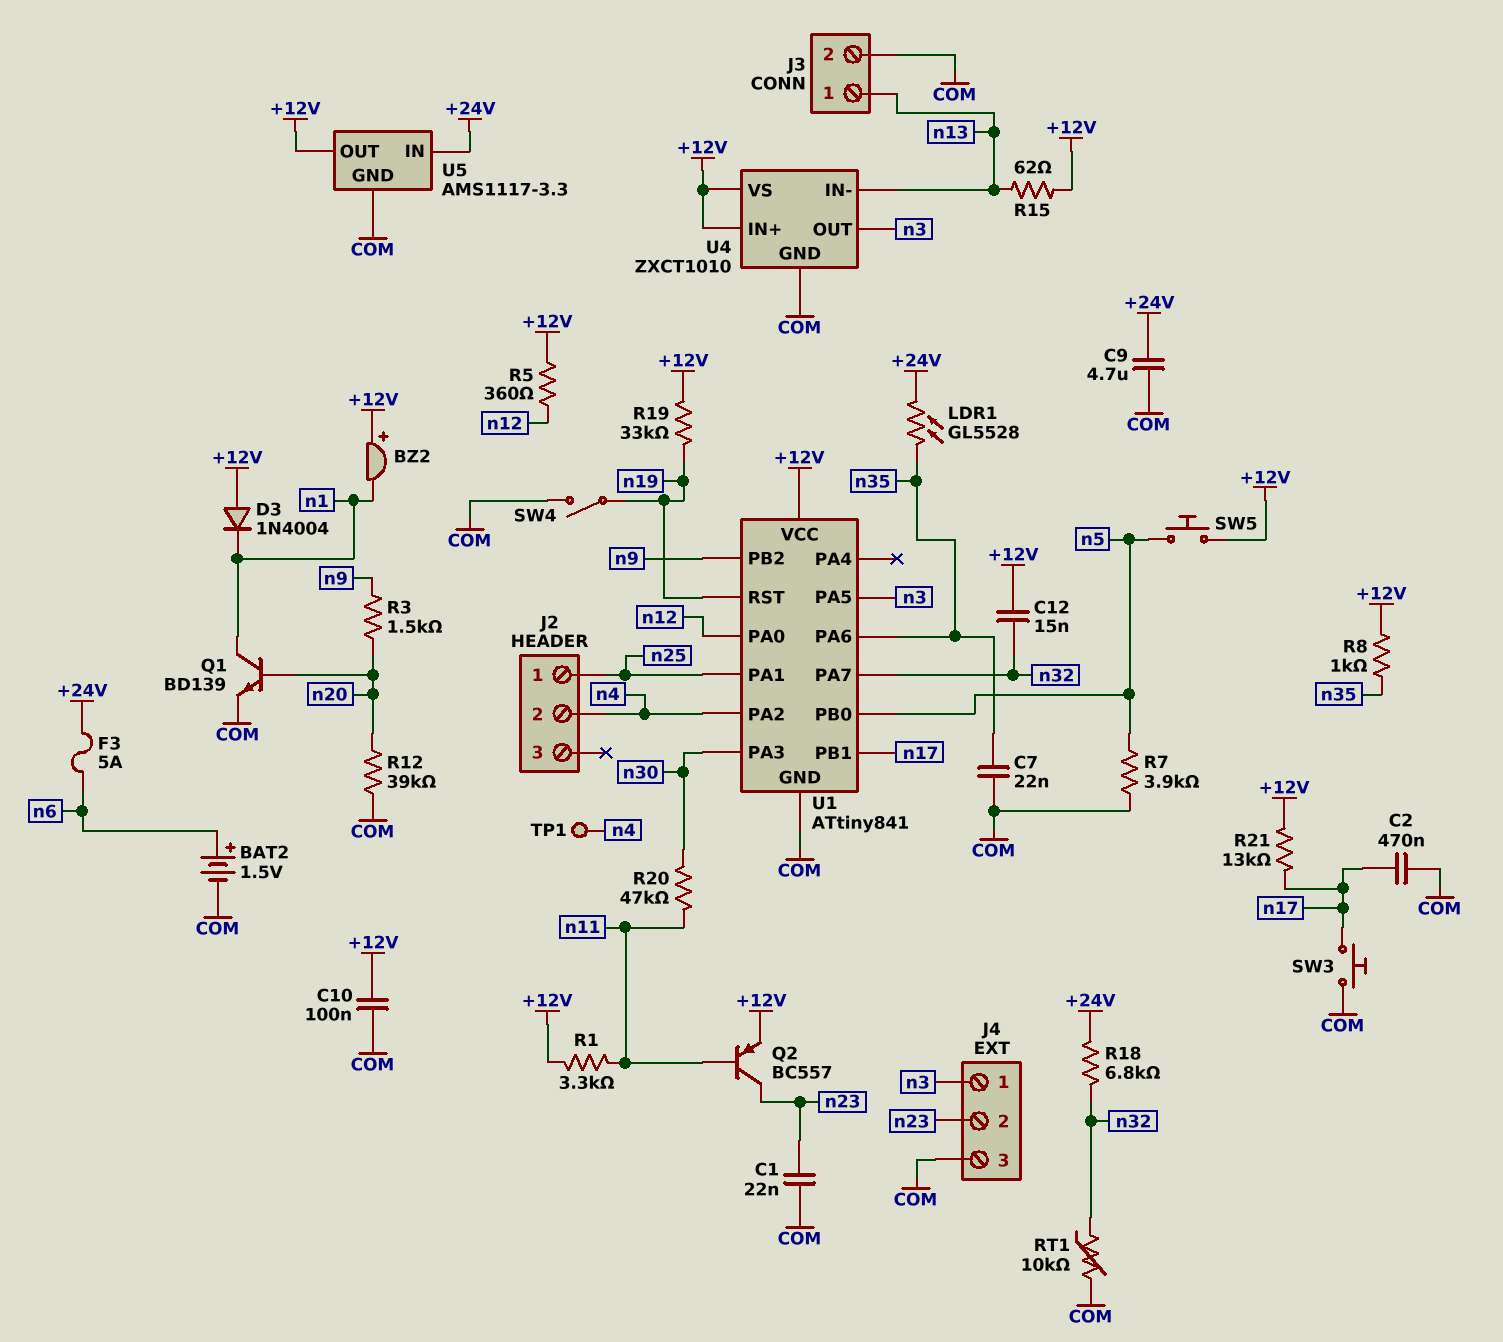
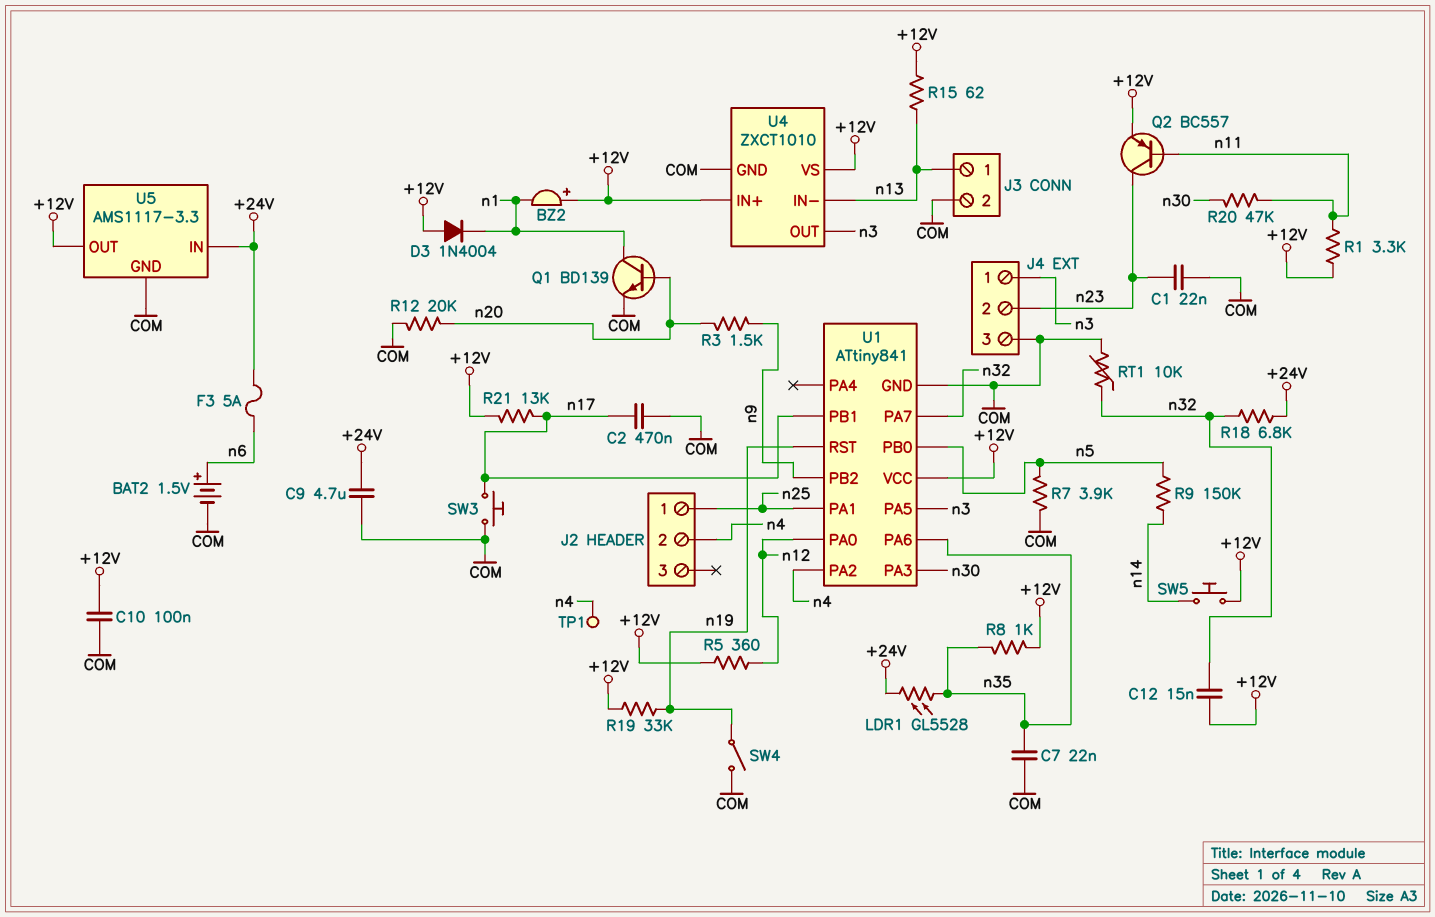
R9: none -> 150k (n5, n14)
R12: 39k (COM, n20) -> 20k (COM, n20)
SW5: button (+12V, n5) -> button (+12V, n14)

